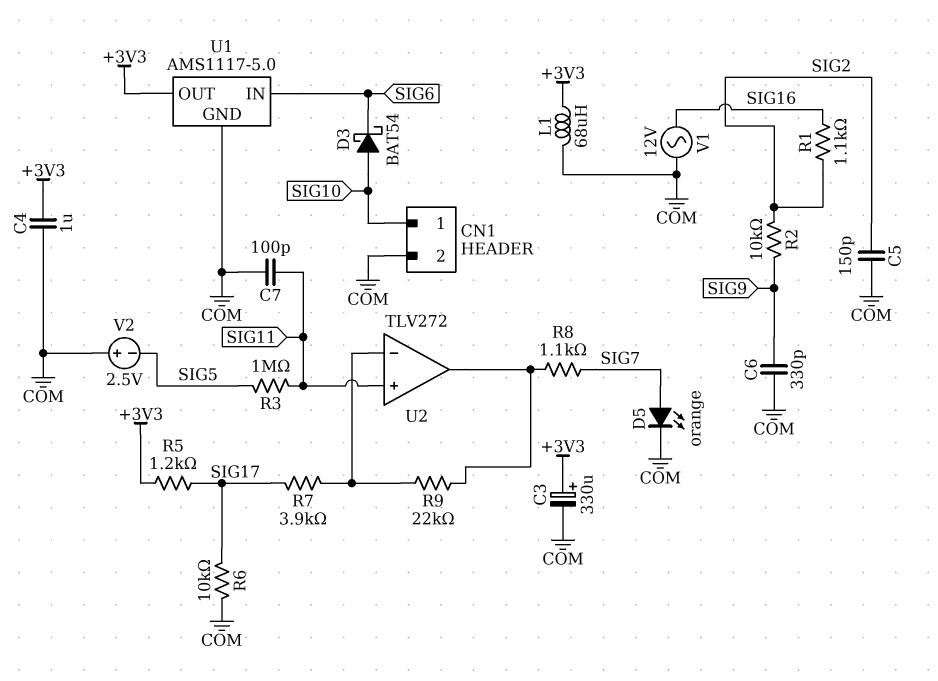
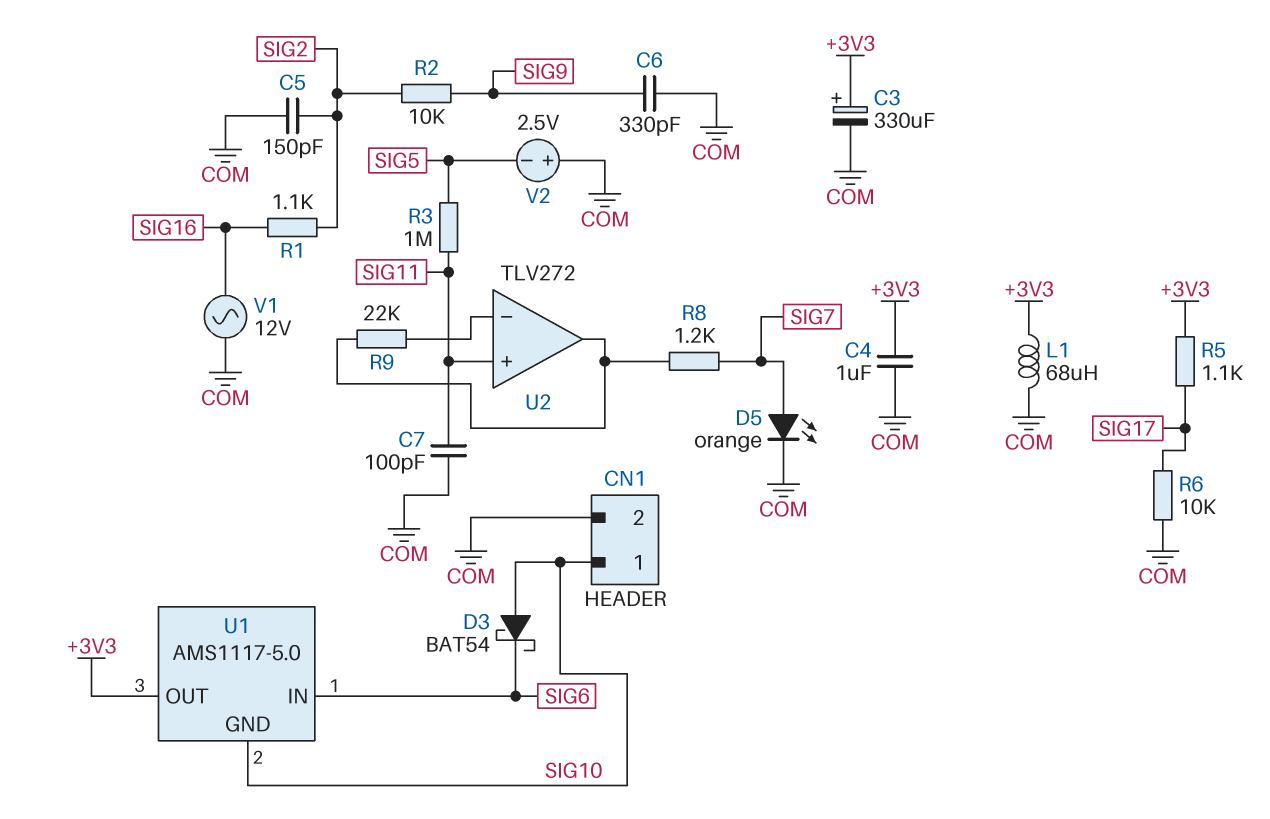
R5: 1.2k (+3V3, SIG17) -> 1.1k (+3V3, SIG17)
R7: 3.9k (SIG17, U2/in-) -> none
R8: 1.1k (SIG7, U2/out) -> 1.2k (SIG7, U2/out)
U1 pin GND: COM -> SIG10

